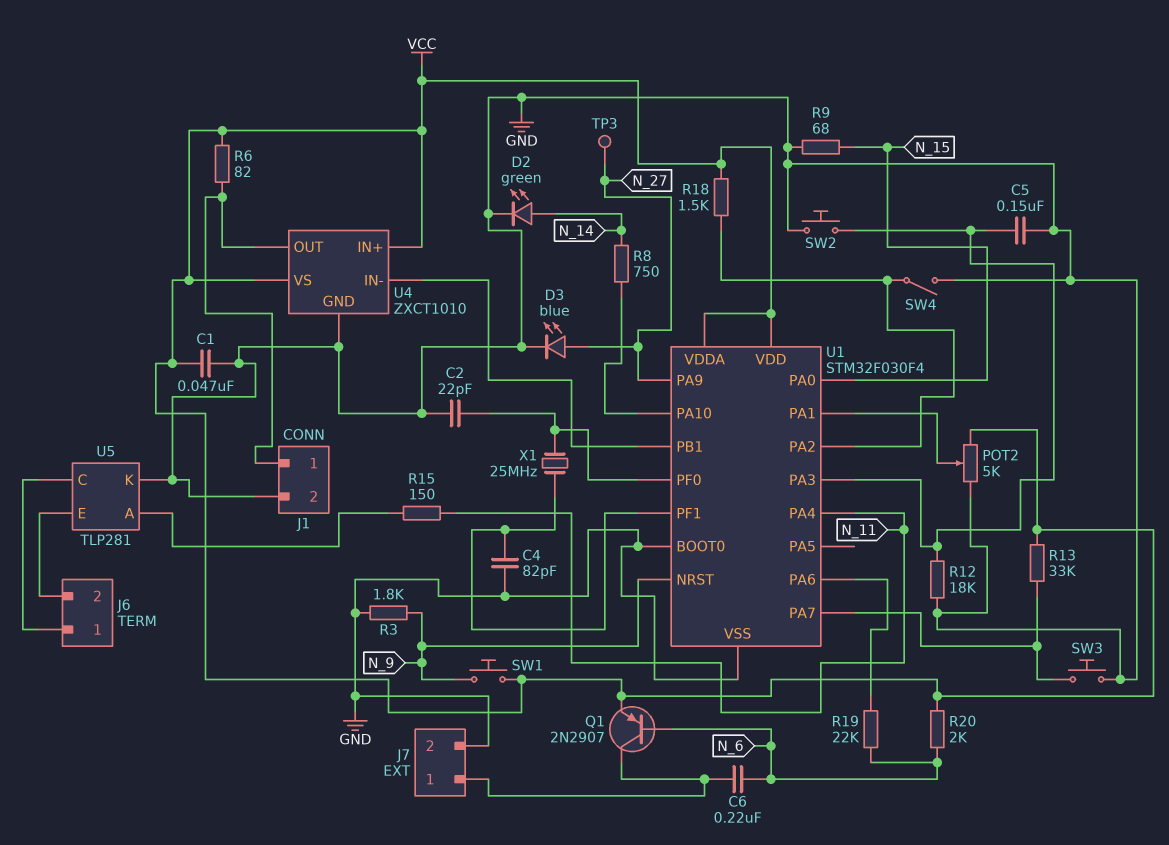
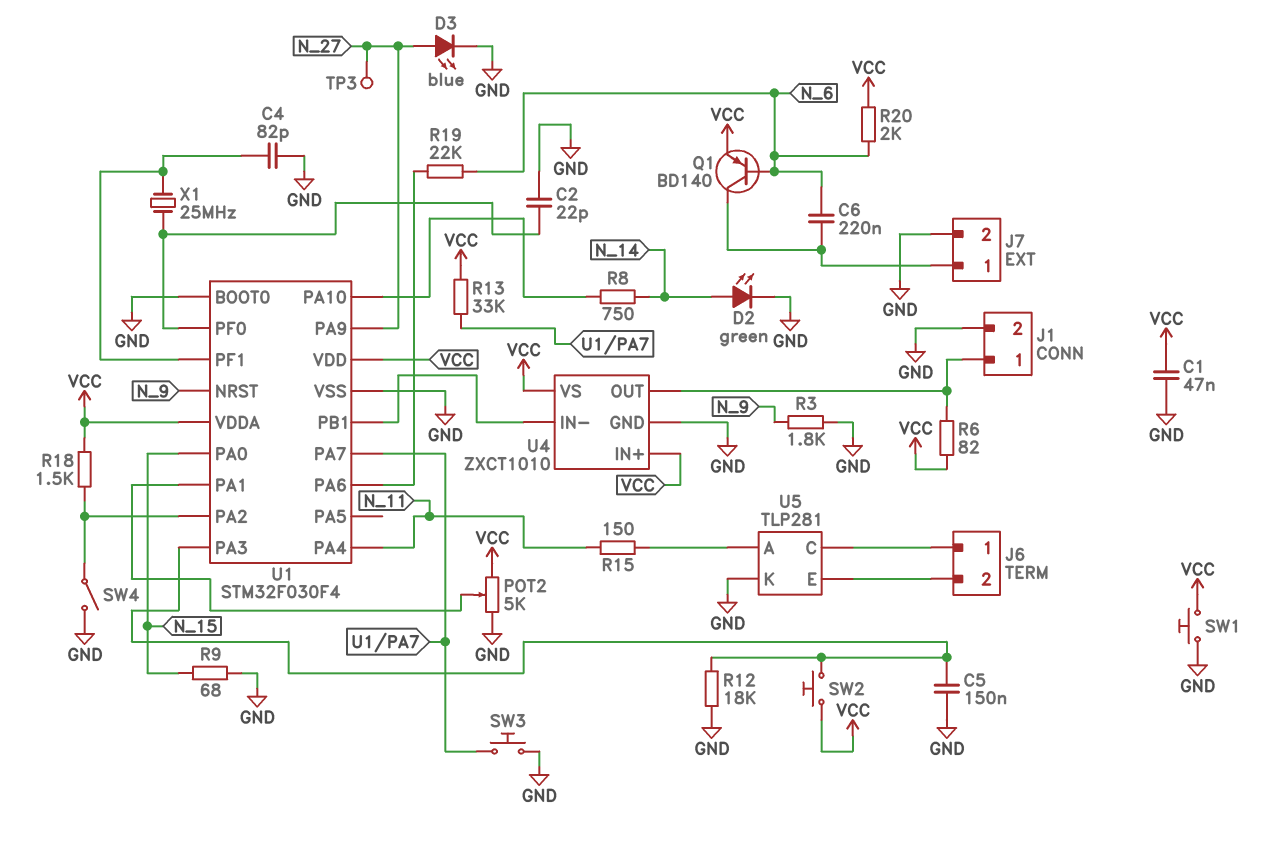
Q1: PNP 2N2907 (B N_6, C J7/1, E VCC) -> PNP BD140 (B N_6, C J7/1, E VCC)
SW1: button (N_9, VCC) -> button (GND, VCC)
SW2: button (GND, U1/PA3) -> button (U1/PA3, VCC)

